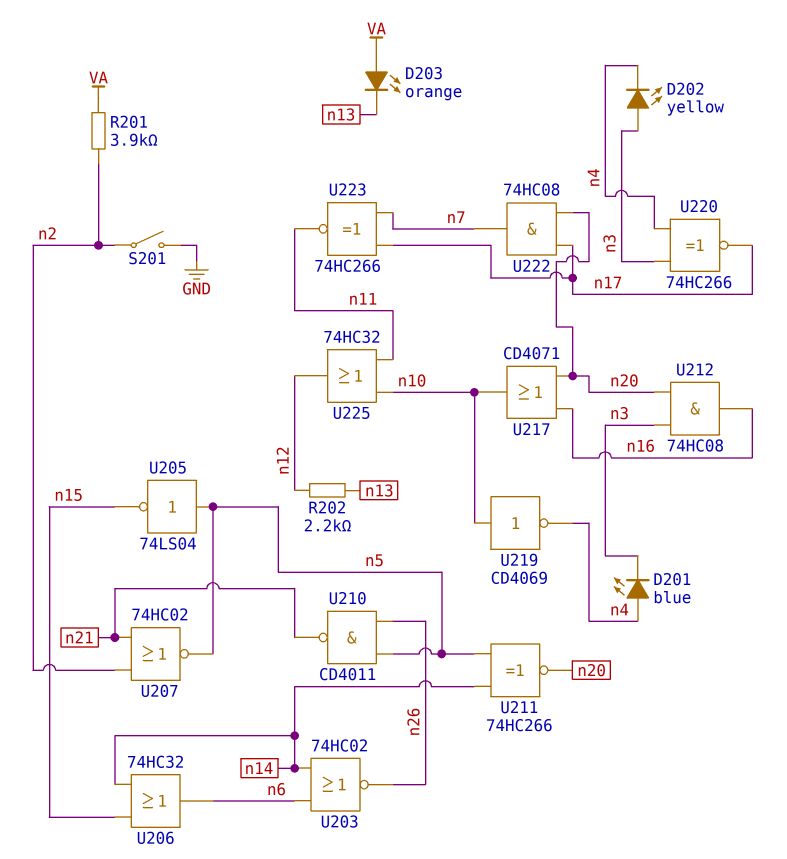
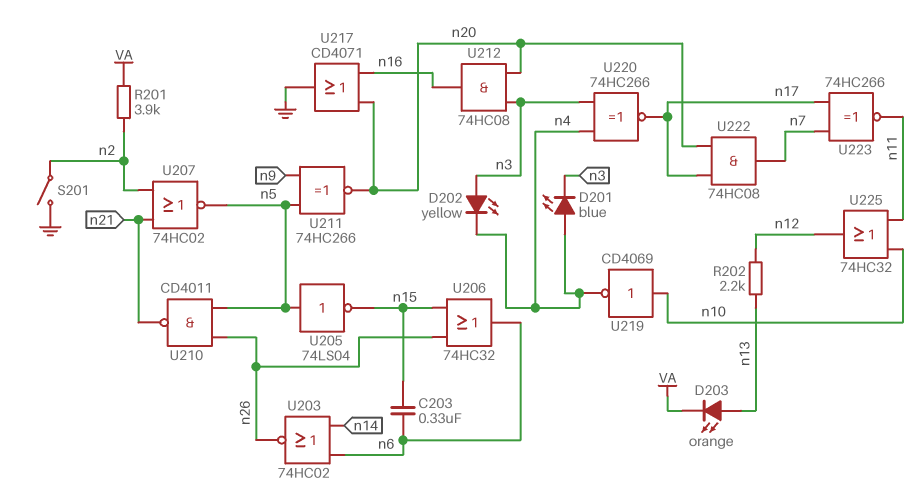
C203: none -> 330nF (n6, n15)
D203: LED orange (A VA, K n13) -> LED orange (A n13, K VA)
U206: OR 74HC32 (in n14, in n15, out n6) -> OR 74HC32 (in n15, in n26, out n6)
U211: XNOR 74HC266 (in n5, in n14, out n20) -> XNOR 74HC266 (in n5, in n9, out n20)
U217: OR CD4071 (in n16, in n20, out n10) -> OR CD4071 (in n16, in n20, out GND)

